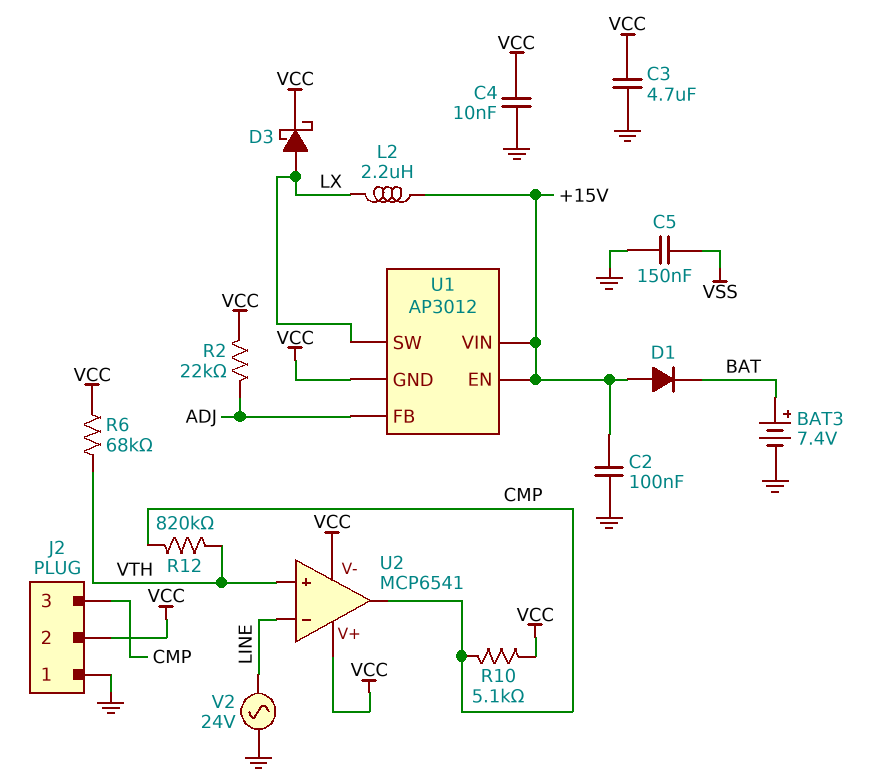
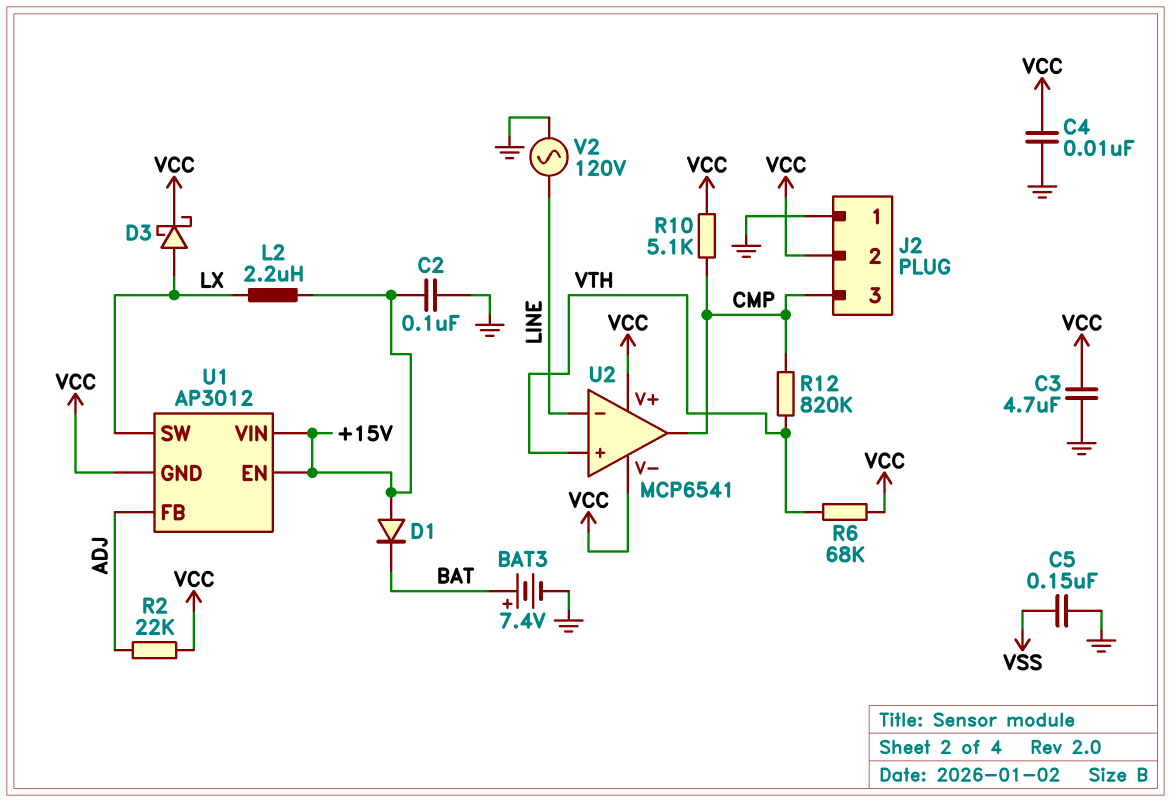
V2: AC 24V (GND, LINE) -> AC 120V (GND, LINE)

